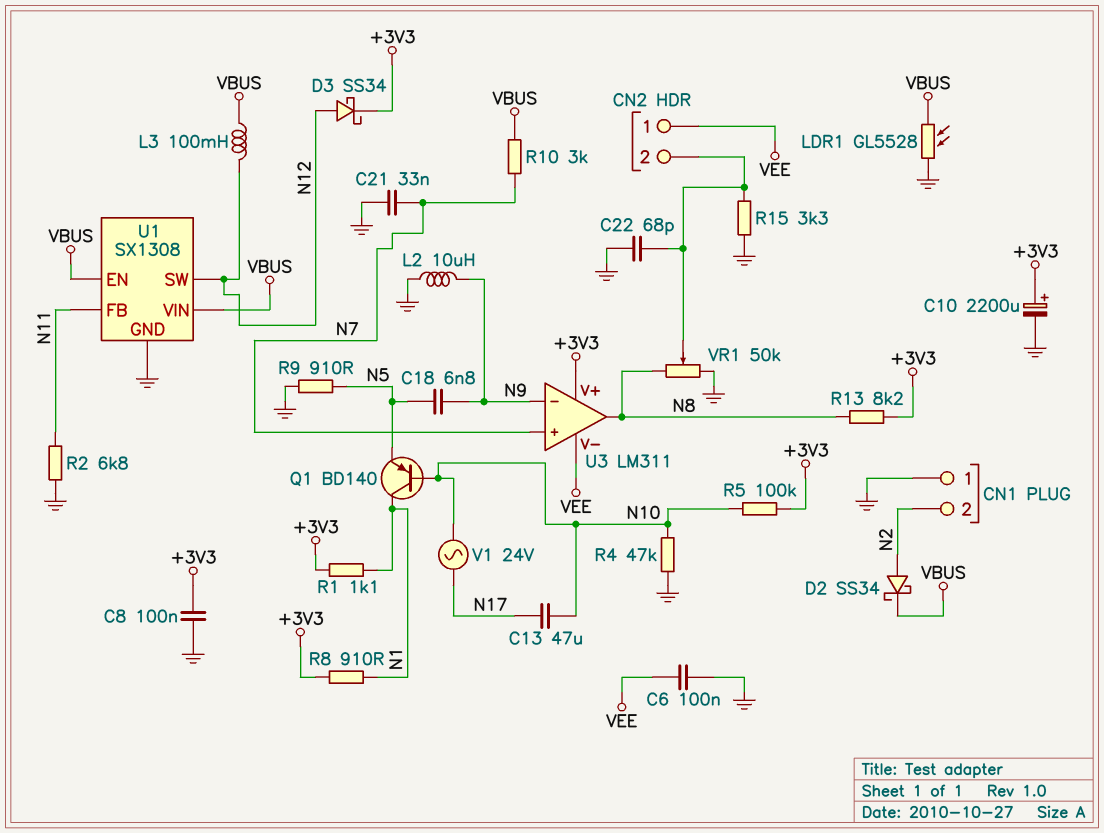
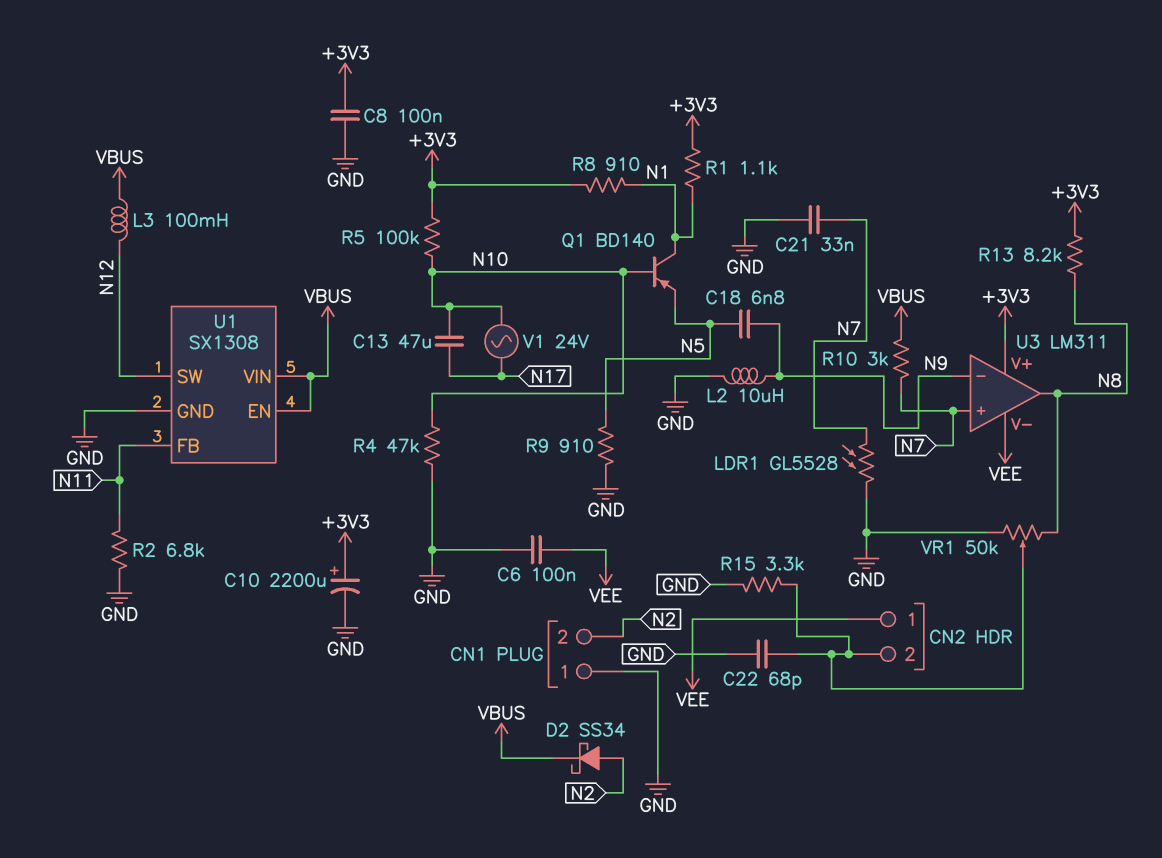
D3: schottky SS34 (A N12, K +3V3) -> none
LDR1: GL5528 (GND, VBUS) -> GL5528 (GND, N7)

